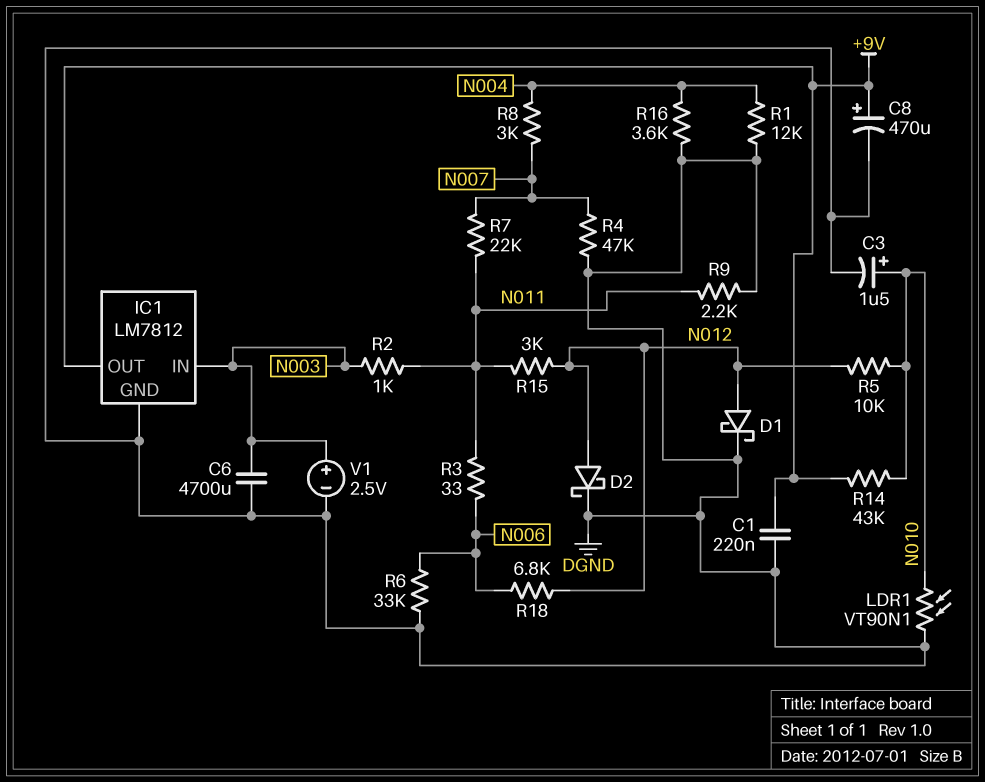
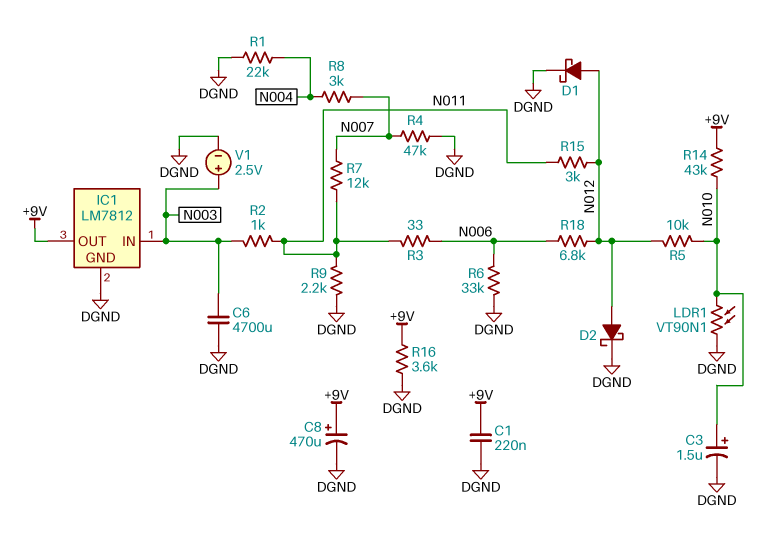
R1: 12k (DGND, N004) -> 22k (DGND, N004)
R7: 22k (N007, N011) -> 12k (N007, N011)
R16: 3.6k (DGND, N004) -> 3.6k (+9V, DGND)

